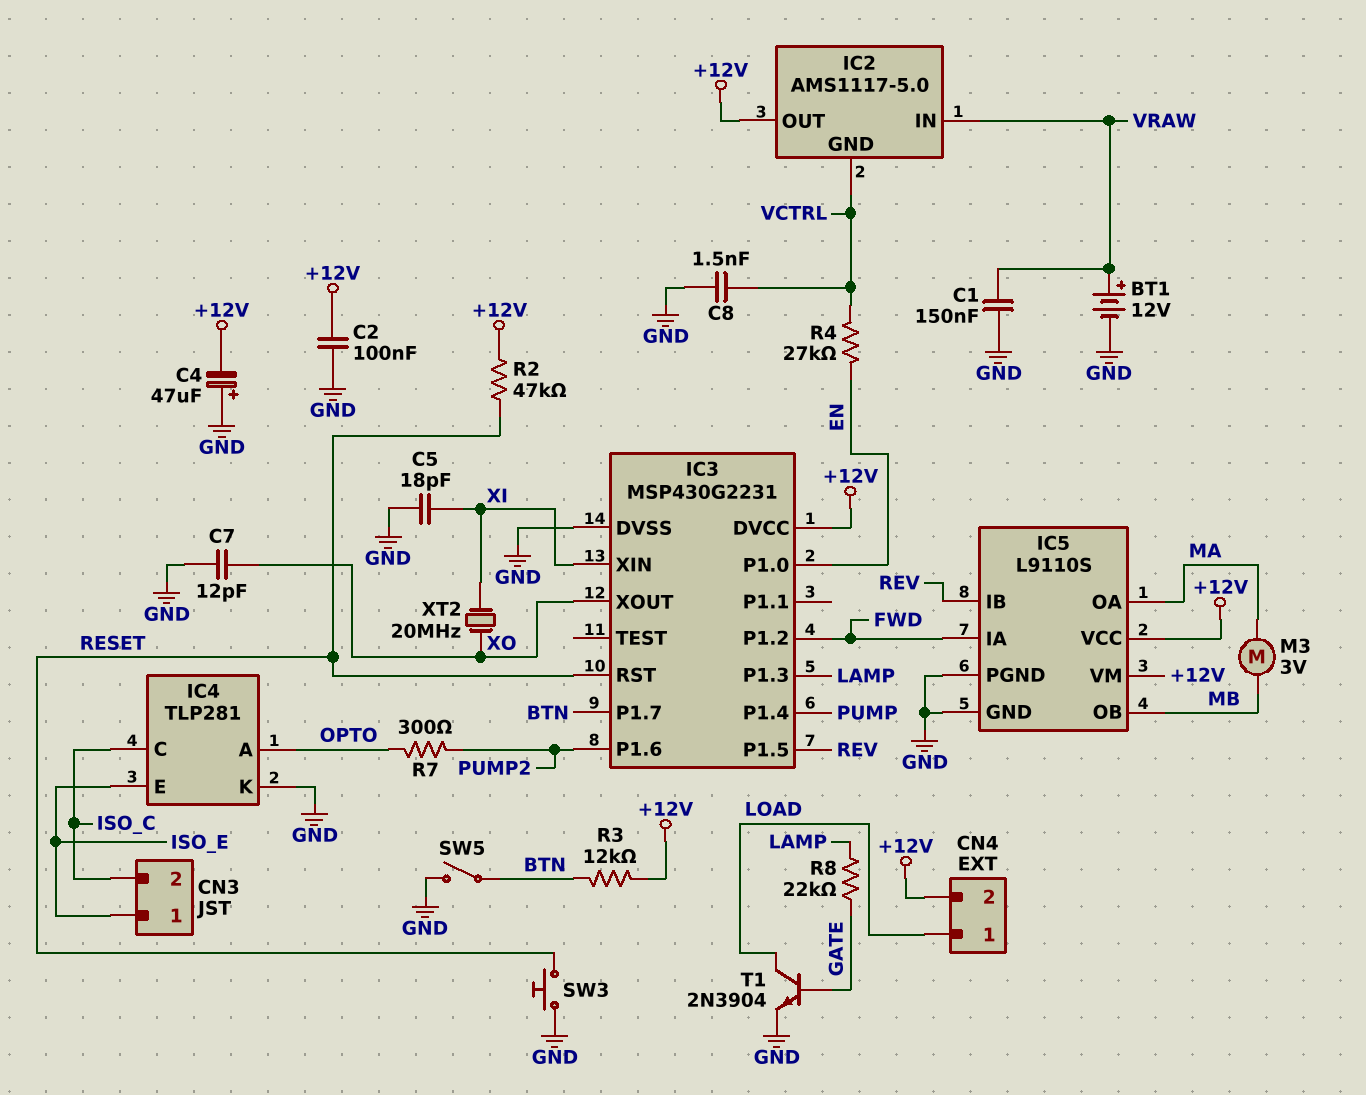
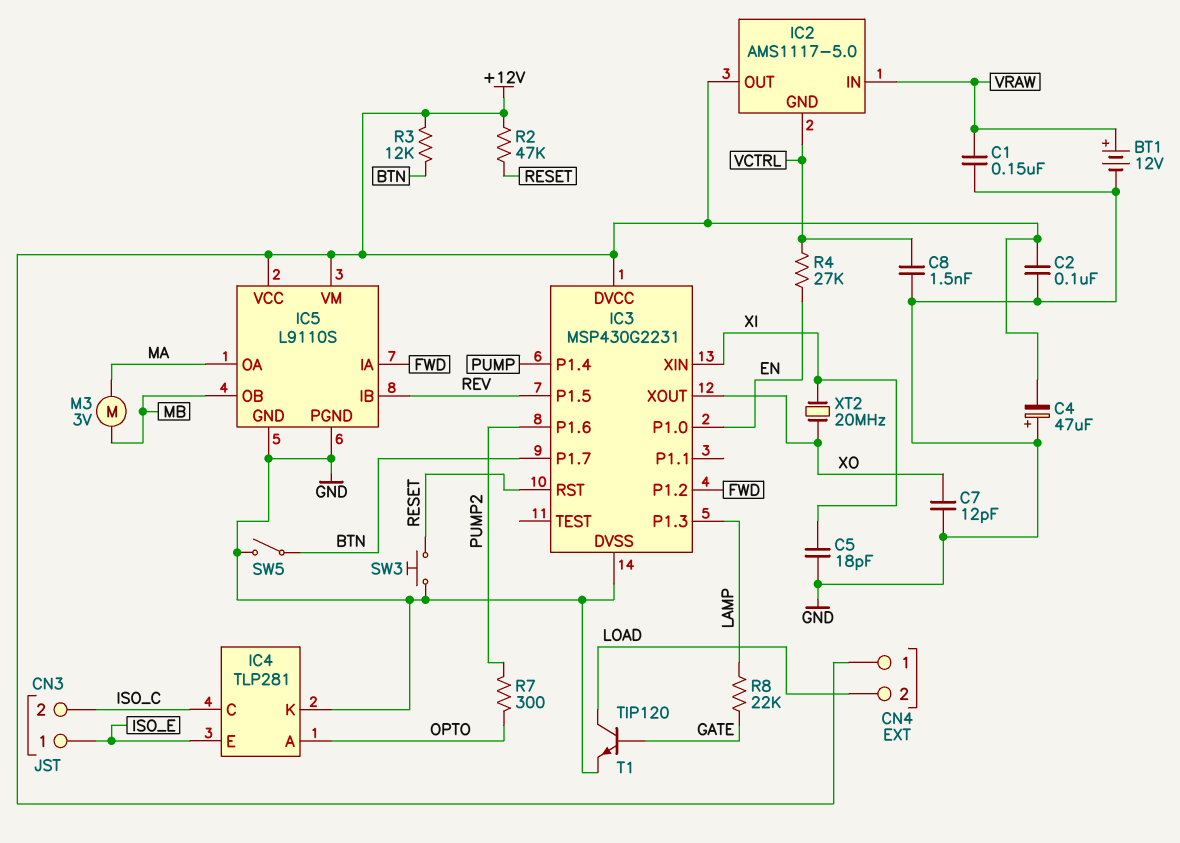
CN4 pin 1: LOAD -> +12V
CN4 pin 2: +12V -> LOAD
T1: NPN 2N3904 (B GATE, C LOAD, E GND) -> NPN TIP120 (B GATE, C LOAD, E GND)

